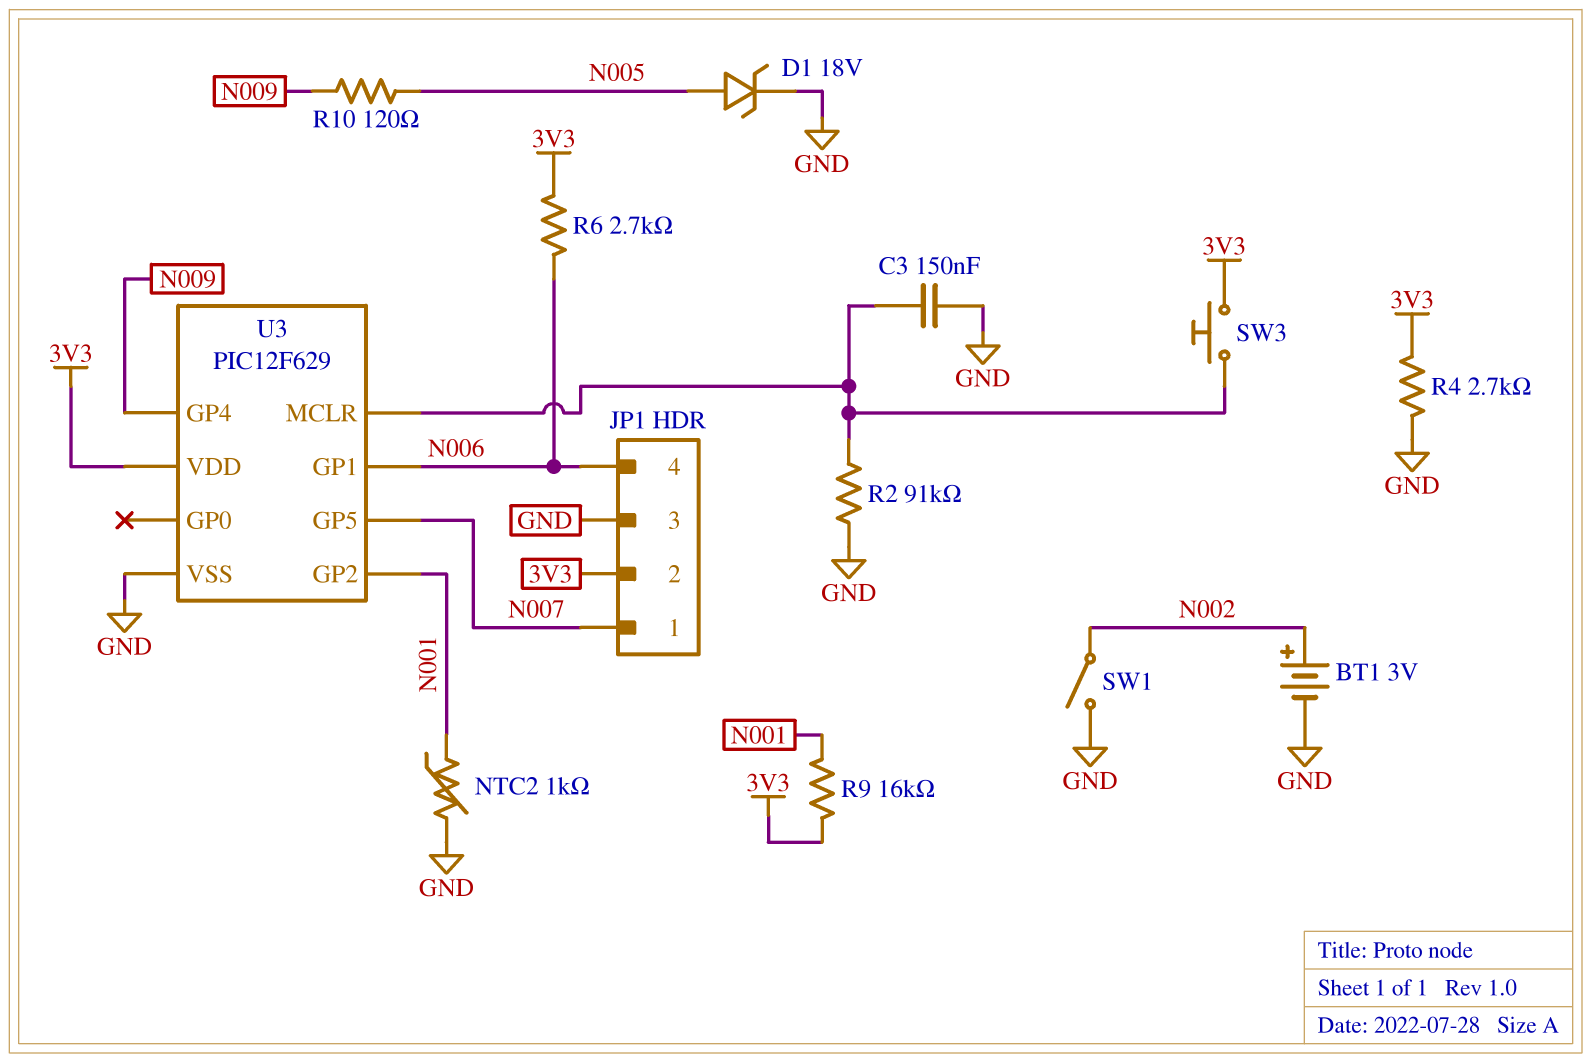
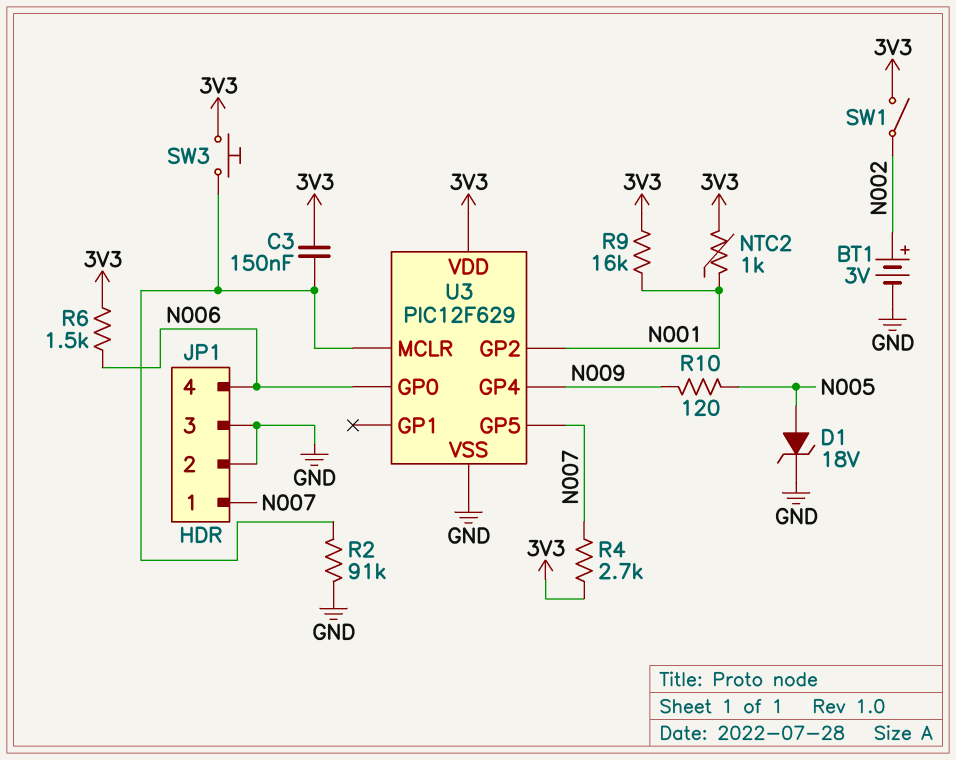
C3: 150nF (GND, U3/MCLR) -> 150nF (3V3, U3/MCLR)
JP1 pin 2: 3V3 -> GND
NTC2: 1k (GND, N001) -> 1k (3V3, N001)
R4: 2.7k (3V3, GND) -> 2.7k (3V3, N007)
R6: 2.7k (3V3, N006) -> 1.5k (3V3, N006)
SW1: switch (GND, N002) -> switch (3V3, N002)
U3 pin GP0: none -> N006
U3 pin GP1: N006 -> none

